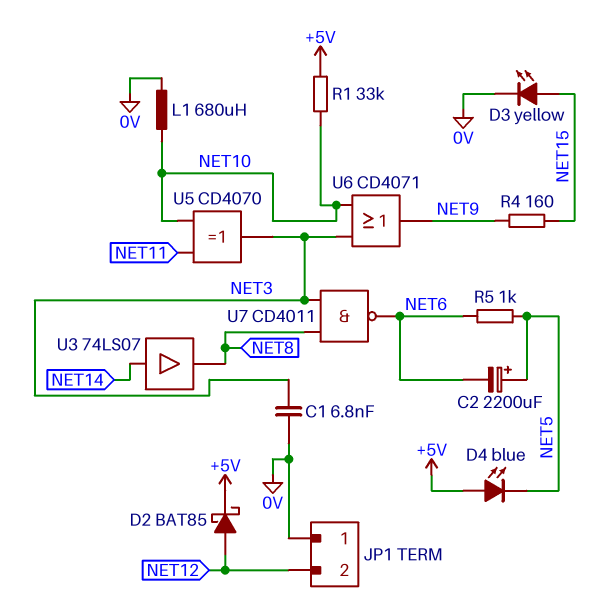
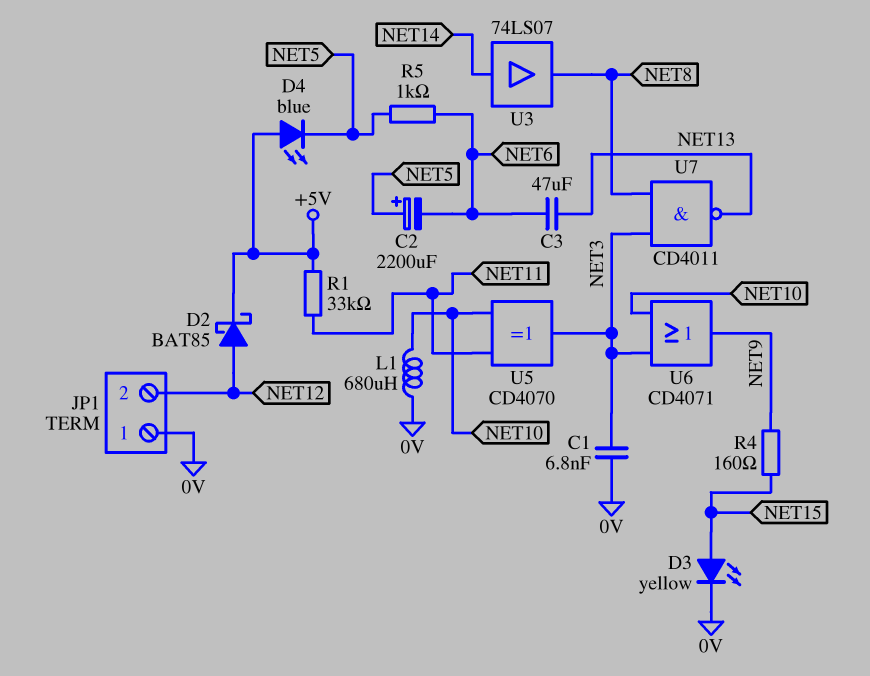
C3: none -> 47uF (NET6, NET13)
R1: 33k (+5V, NET10) -> 33k (+5V, NET11)
U7: NAND CD4011 (in NET3, in NET8, out NET6) -> NAND CD4011 (in NET3, in NET8, out NET13)

